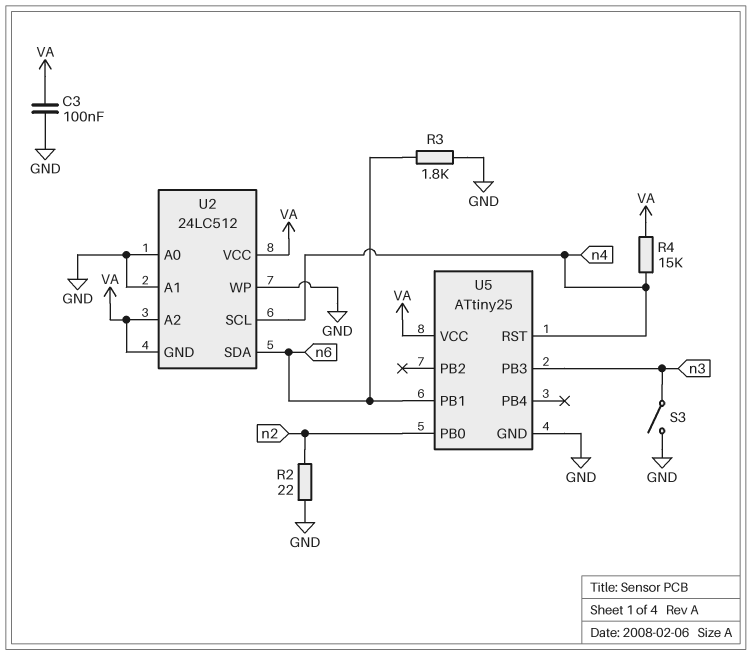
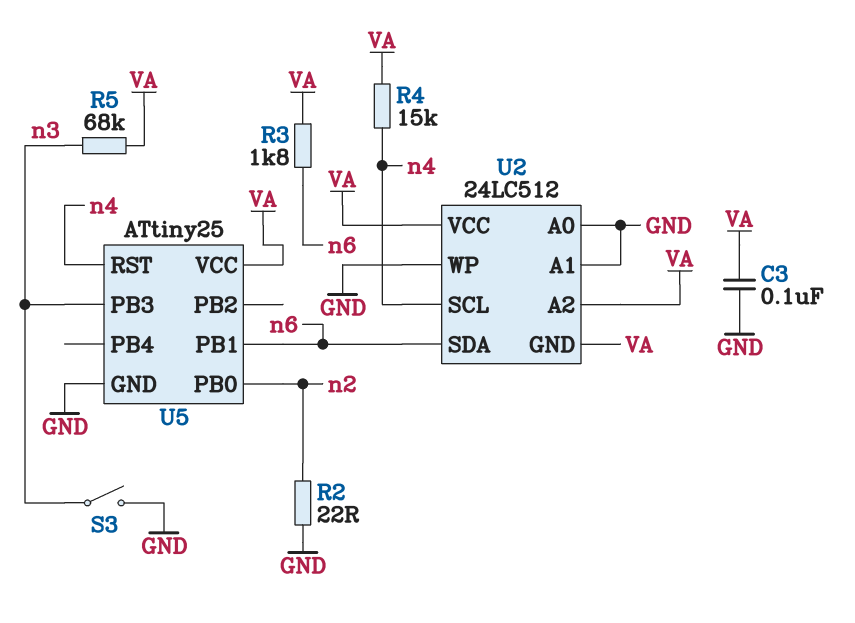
R3: 1.8k (GND, n6) -> 1.8k (VA, n6)
R5: none -> 68k (VA, n3)

